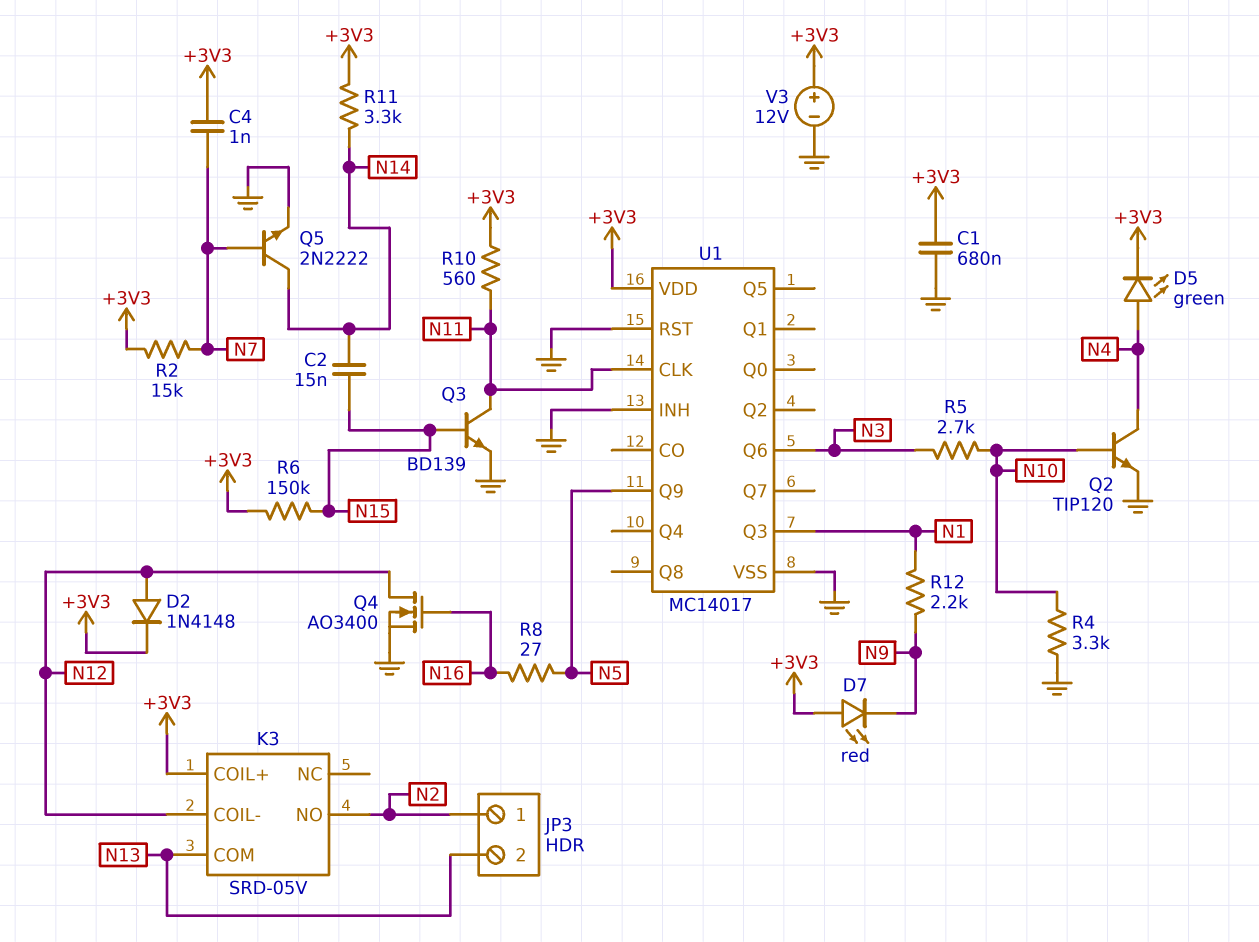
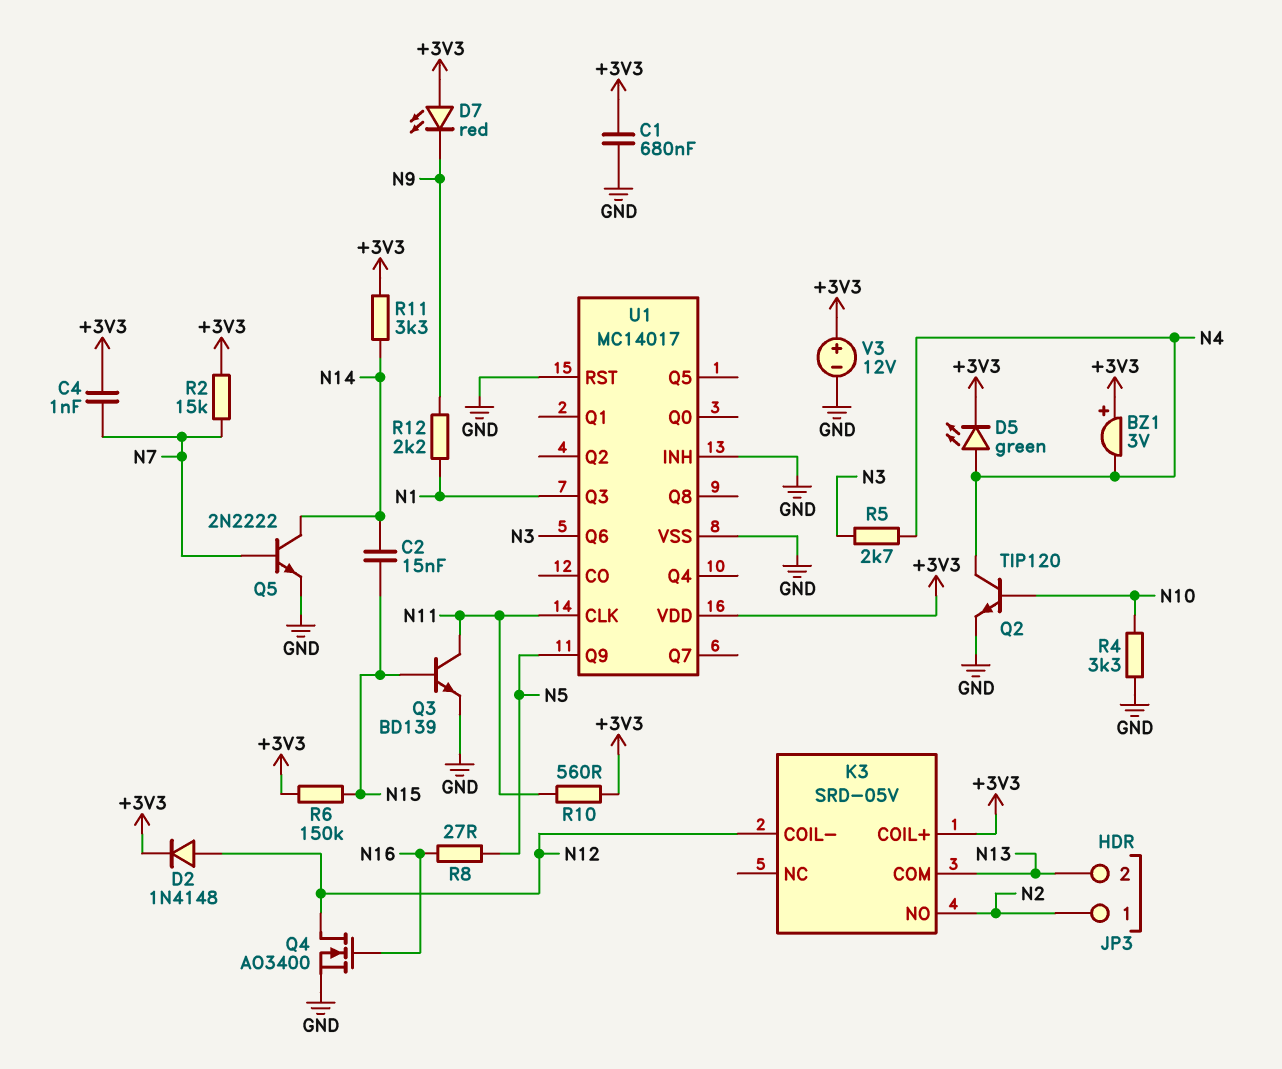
BZ1: none -> buzzer 3V (plus +3V3, minus N4)
R5: 2.7k (N3, N10) -> 2.7k (N3, N4)

